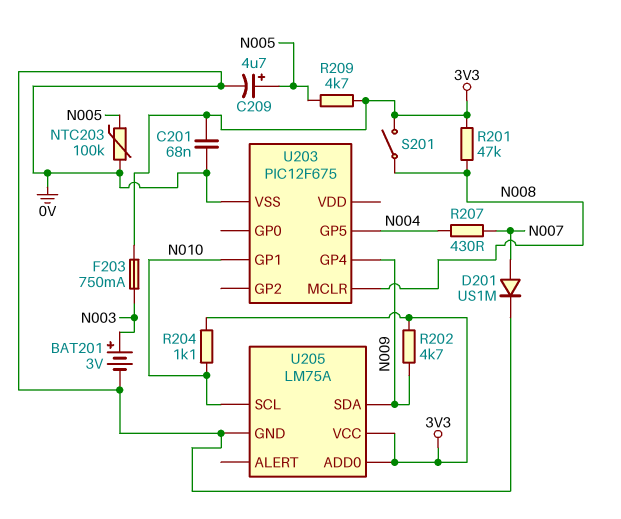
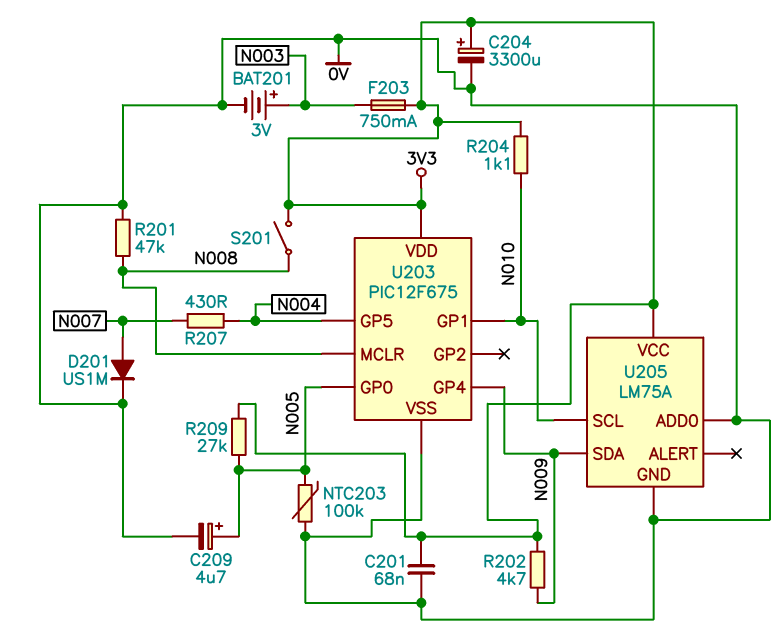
C204: none -> 3300uF (plus 3V3, minus 0V)
R201: 47k (3V3, N008) -> 47k (0V, N008)
R209: 4.7k (3V3, N005) -> 27k (3V3, N005)
U203 pin GP0: none -> N005
U203 pin VDD: none -> 3V3
U205 pin ADD0: 3V3 -> 0V

